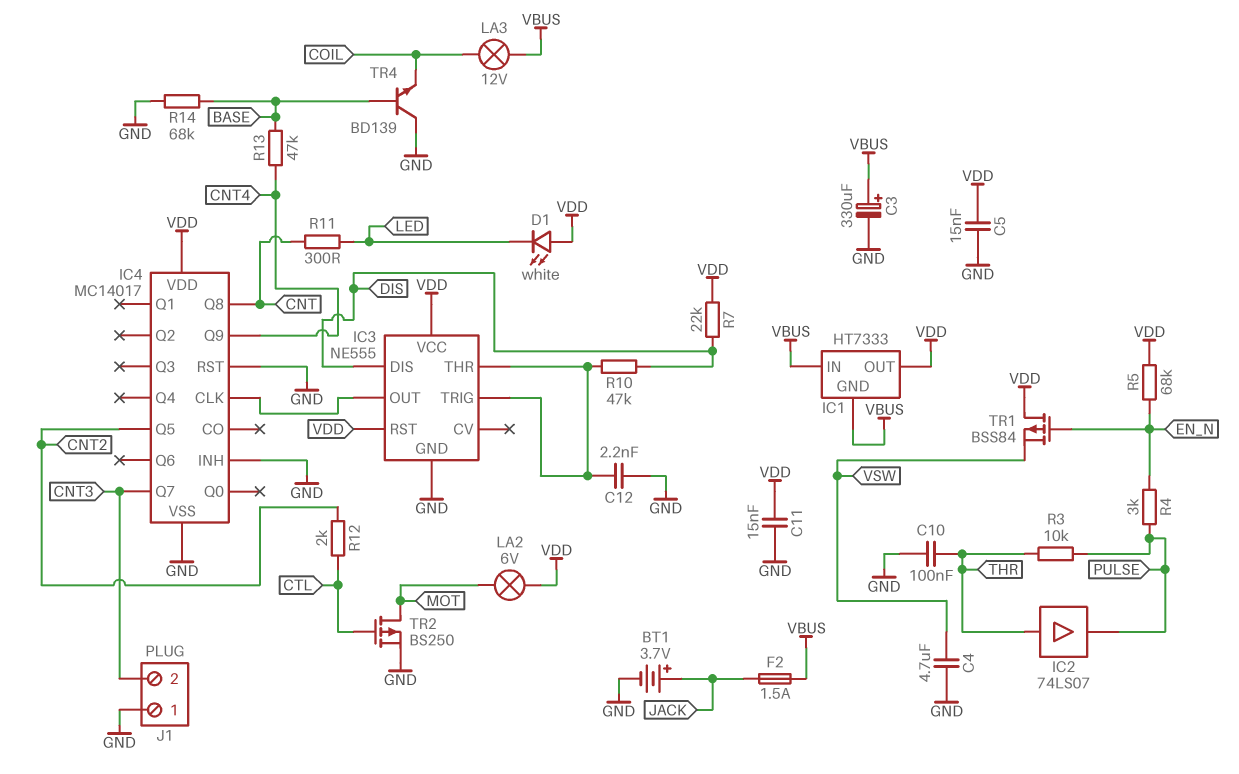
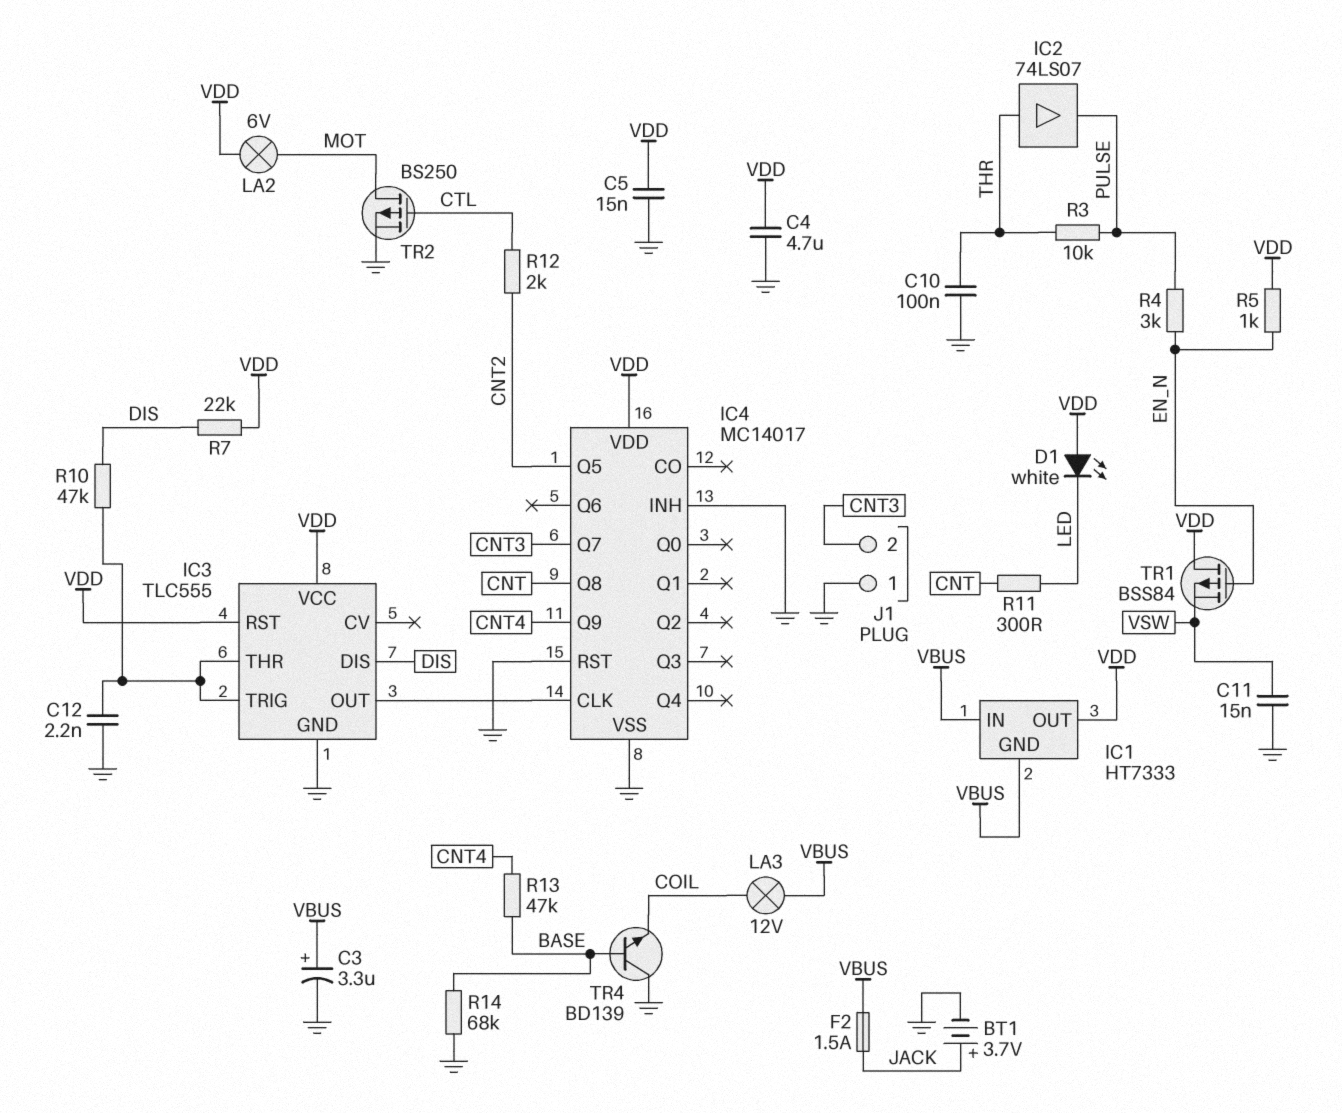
C3: 330uF (plus VBUS, minus GND) -> 3.3uF (plus VBUS, minus GND)
C4: 4.7uF (GND, VSW) -> 4.7uF (GND, VDD)
C11: 15nF (GND, VDD) -> 15nF (GND, VSW)
IC3: NE555 -> TLC555
R5: 68k (EN_N, VDD) -> 1k (EN_N, VDD)

